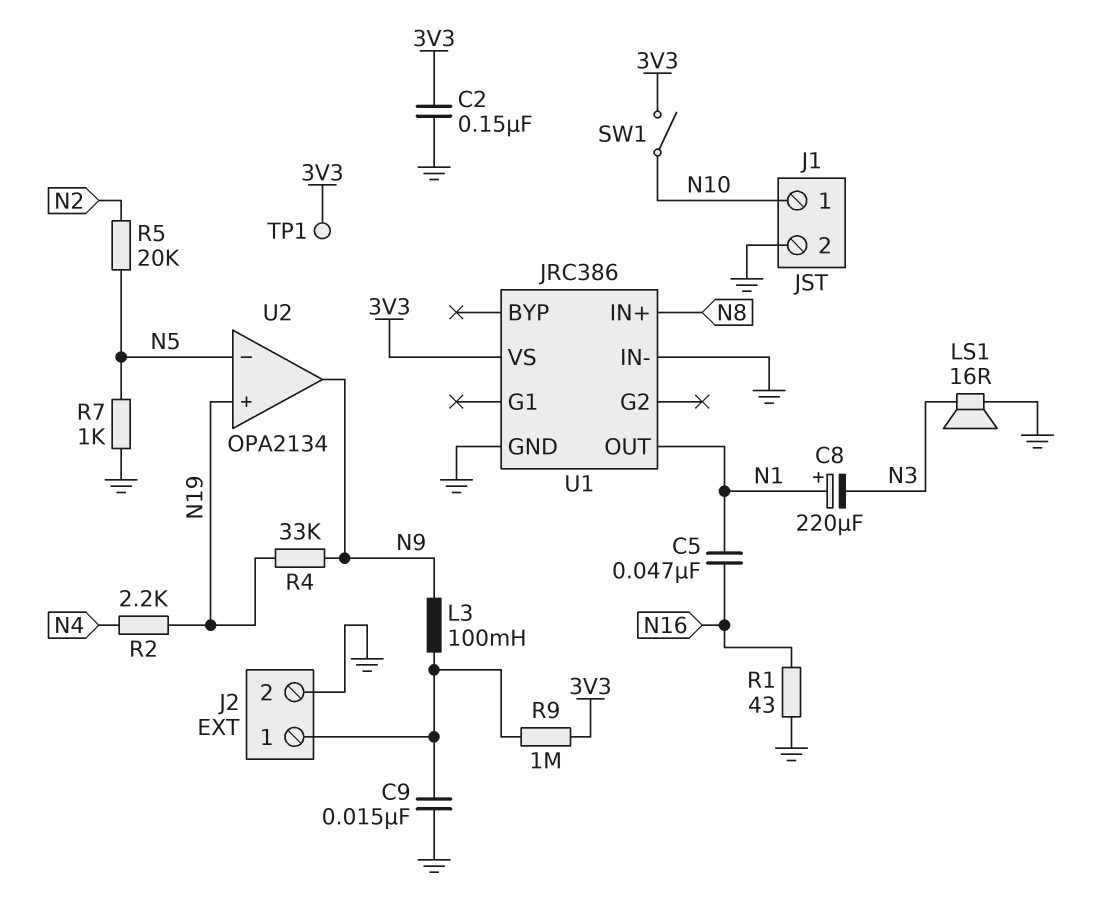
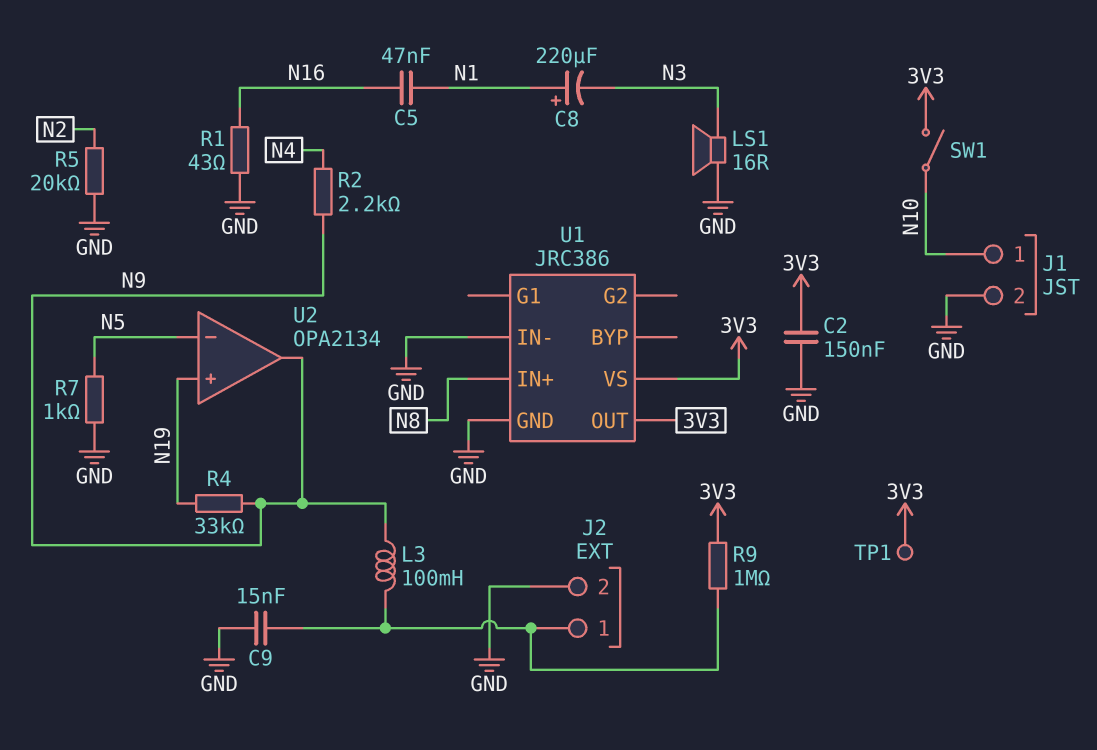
R2: 2.2k (N4, N19) -> 2.2k (N4, N9)
R5: 20k (N2, N5) -> 20k (GND, N2)
U1 pin OUT: N1 -> 3V3

